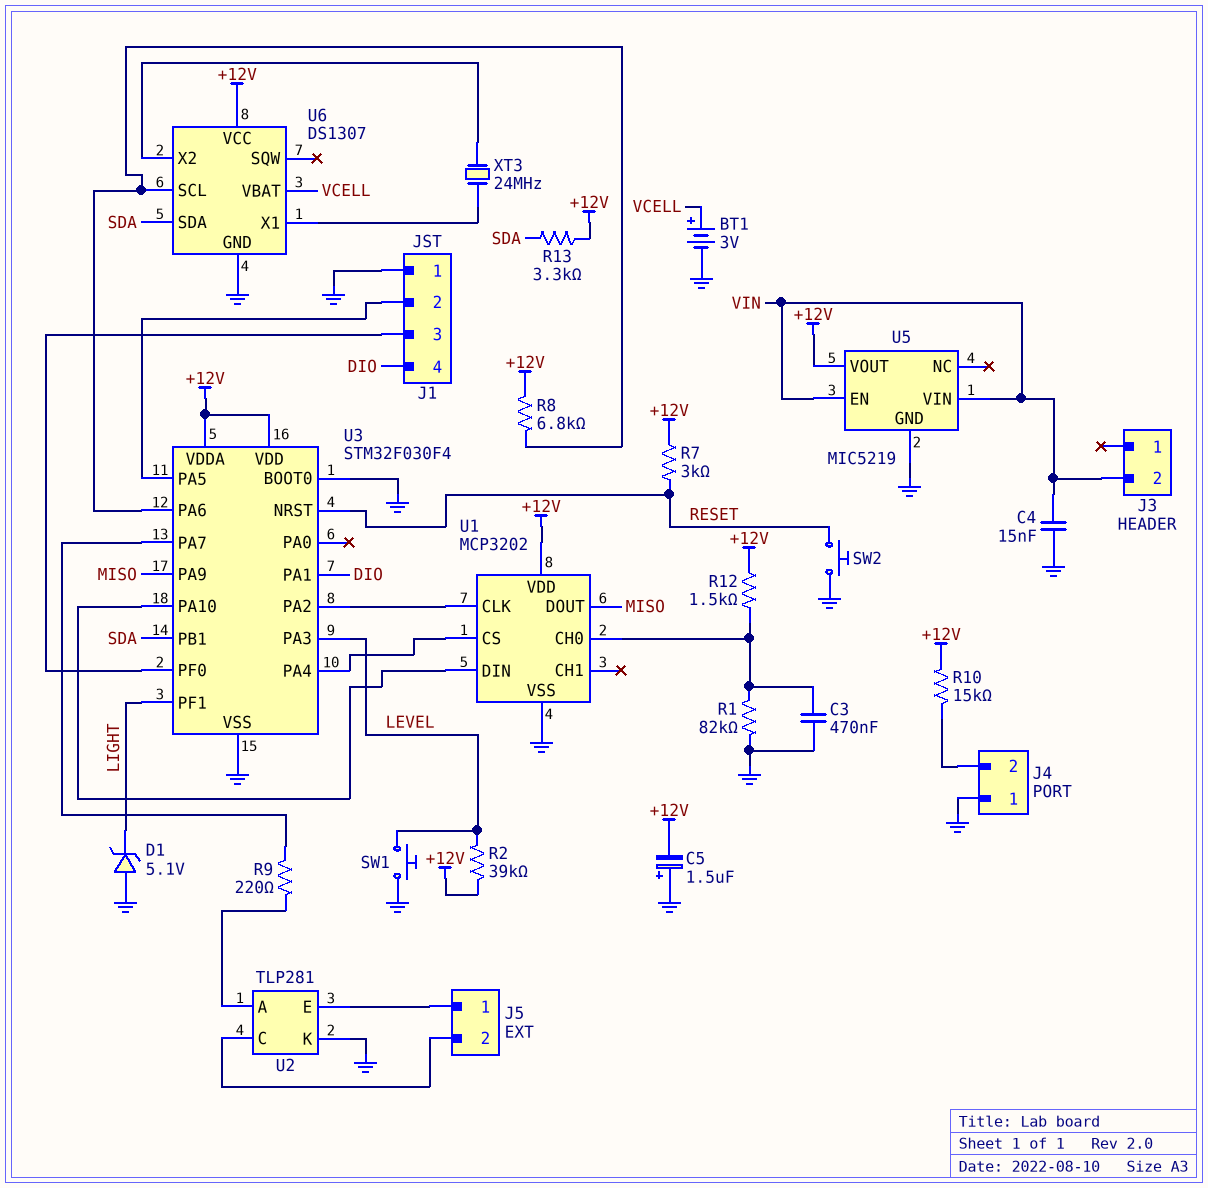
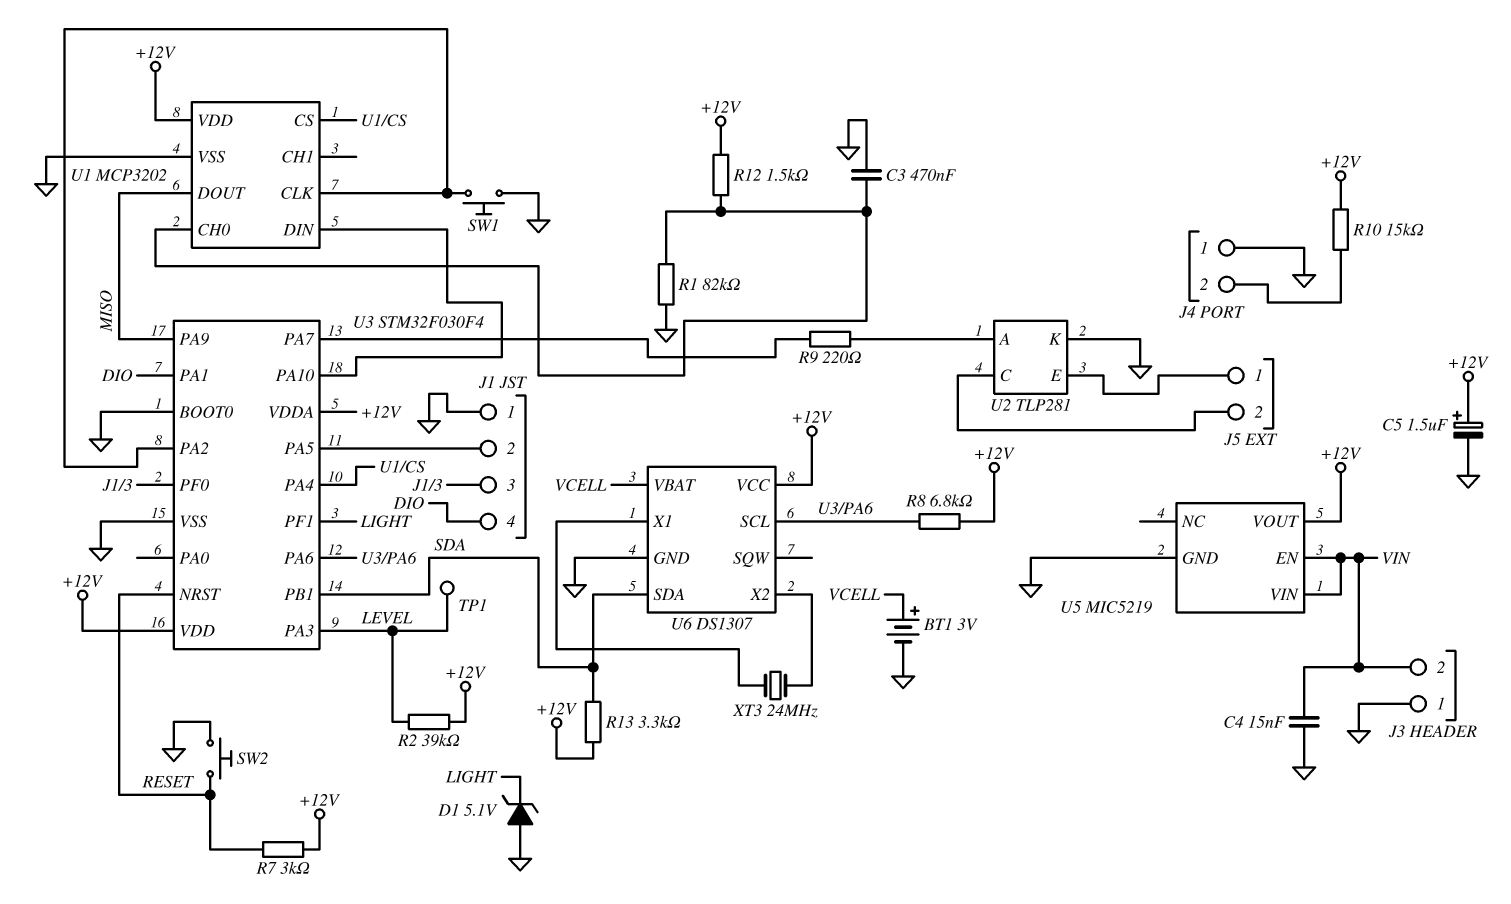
C5: 1.5uF (plus GND, minus +12V) -> 1.5uF (plus +12V, minus GND)
J3 pin 1: none -> GND
SW1: button (GND, LEVEL) -> button (GND, U1/CLK)
TP1: none -> test point (LEVEL)

